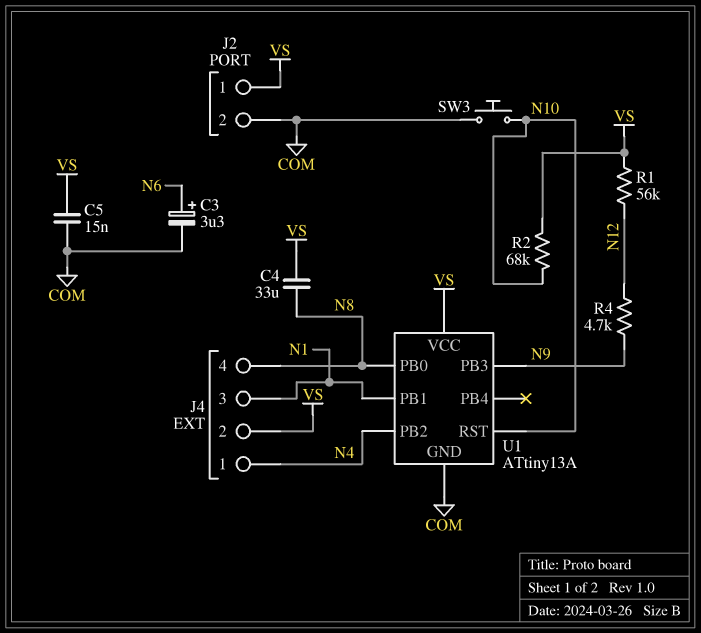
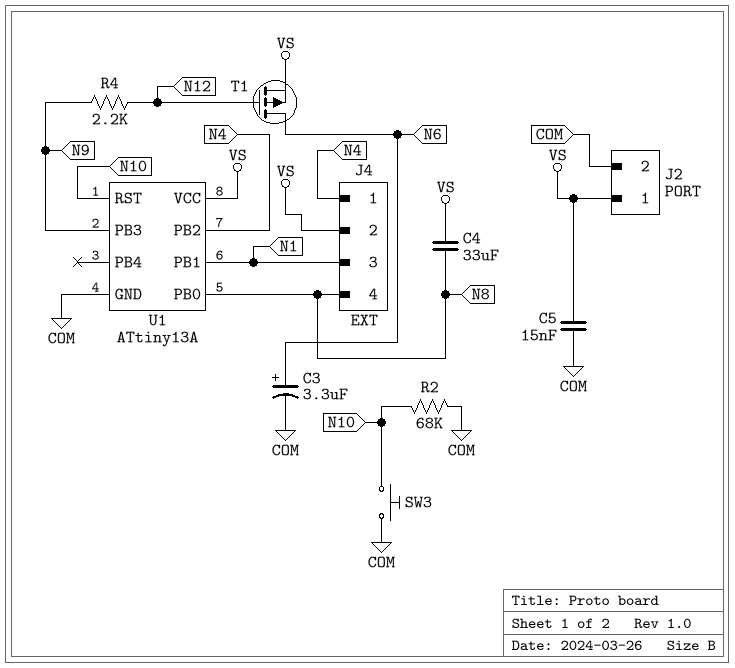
R1: 56k (N12, VS) -> none
R2: 68k (N10, VS) -> 68k (COM, N10)
R4: 4.7k (N9, N12) -> 2.2k (N9, N12)
T1: none -> PMOS (G N12, D N6, S VS)

